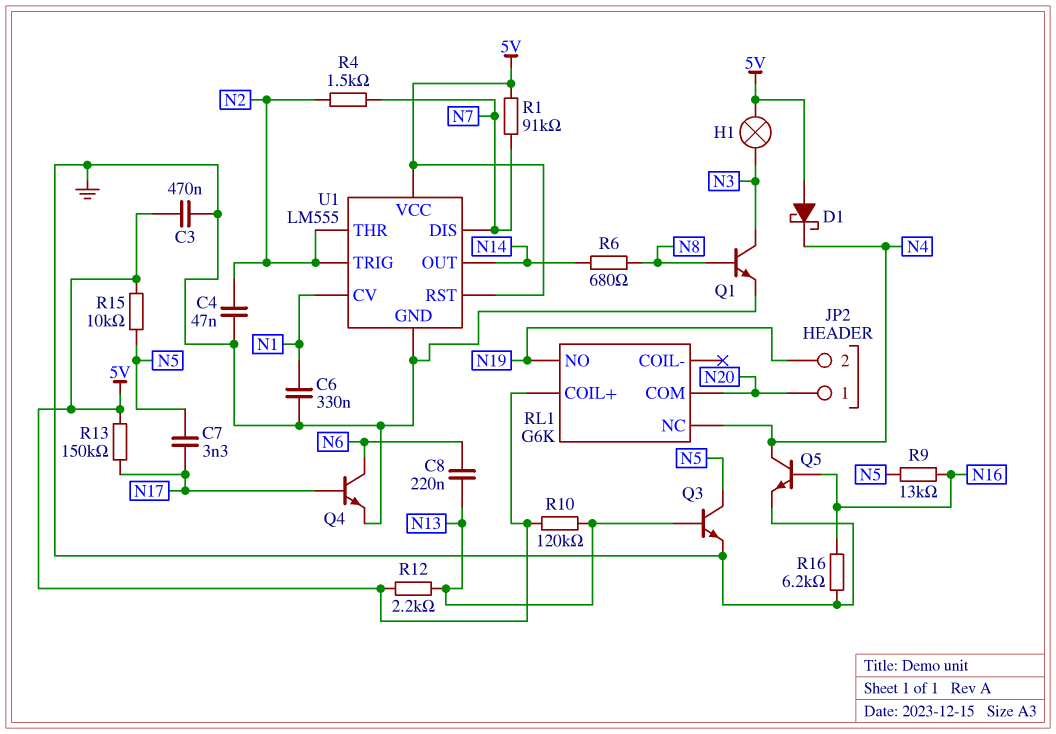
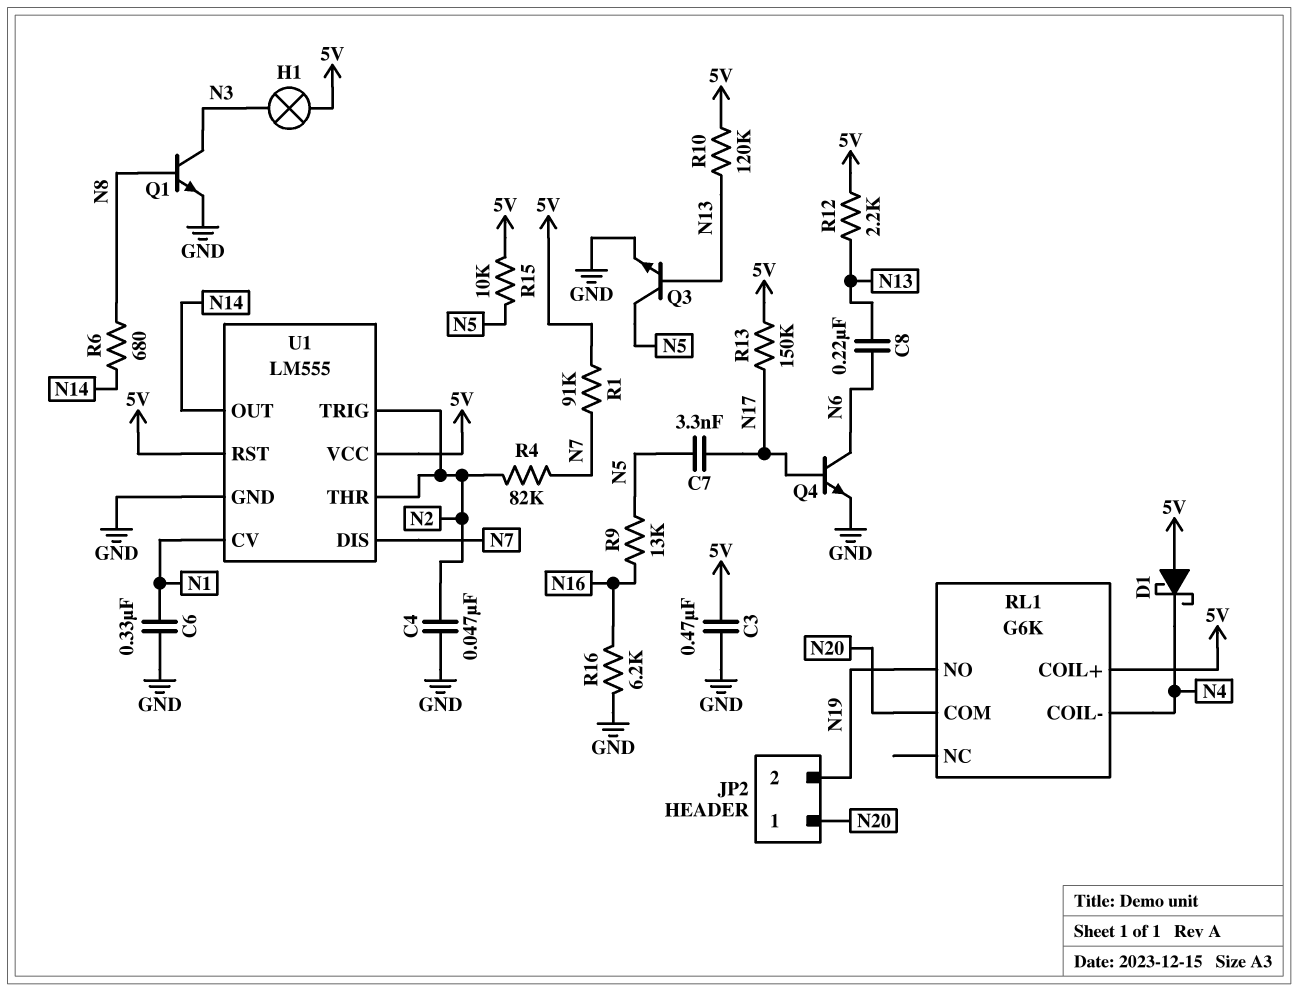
Q5: NPN (B N16, C N4, E GND) -> none
R4: 1.5k (N2, N7) -> 82k (N2, N7)
RL1 pin COIL-: none -> N4
RL1 pin NC: N4 -> none

